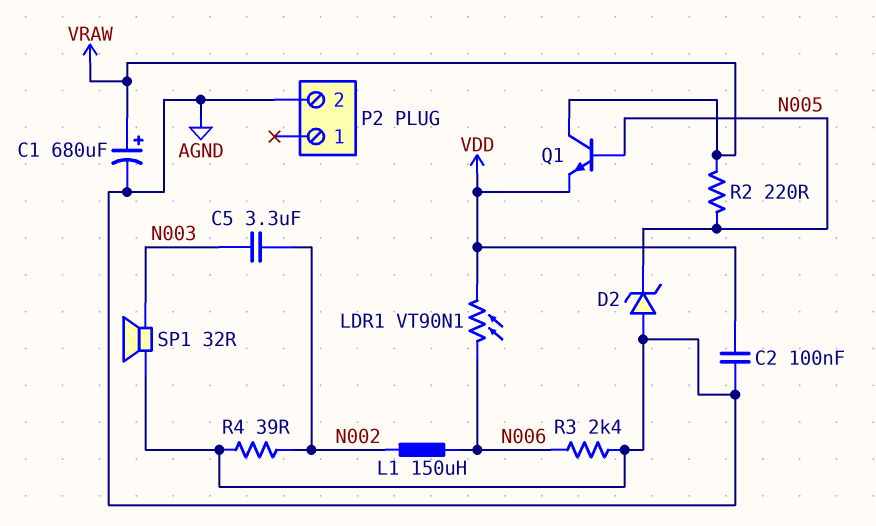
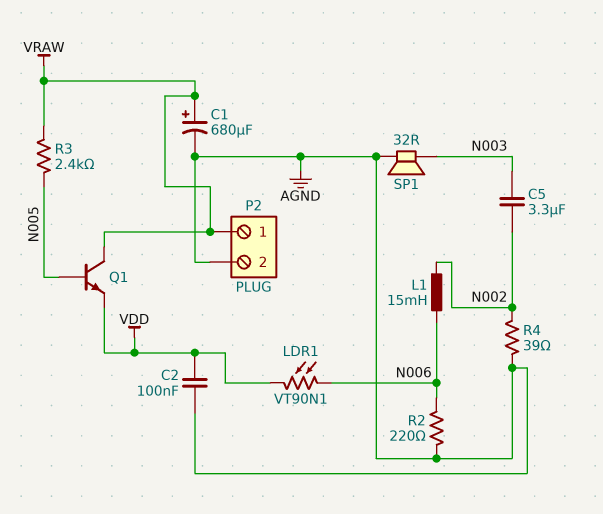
D2: zener (A AGND, K N005) -> none
L1: 150uH (N002, N006) -> 15mH (N002, N006)
P2 pin 1: none -> VRAW
R2: 220 (N005, VRAW) -> 220 (AGND, N006)
R3: 2.4k (AGND, N006) -> 2.4k (N005, VRAW)

